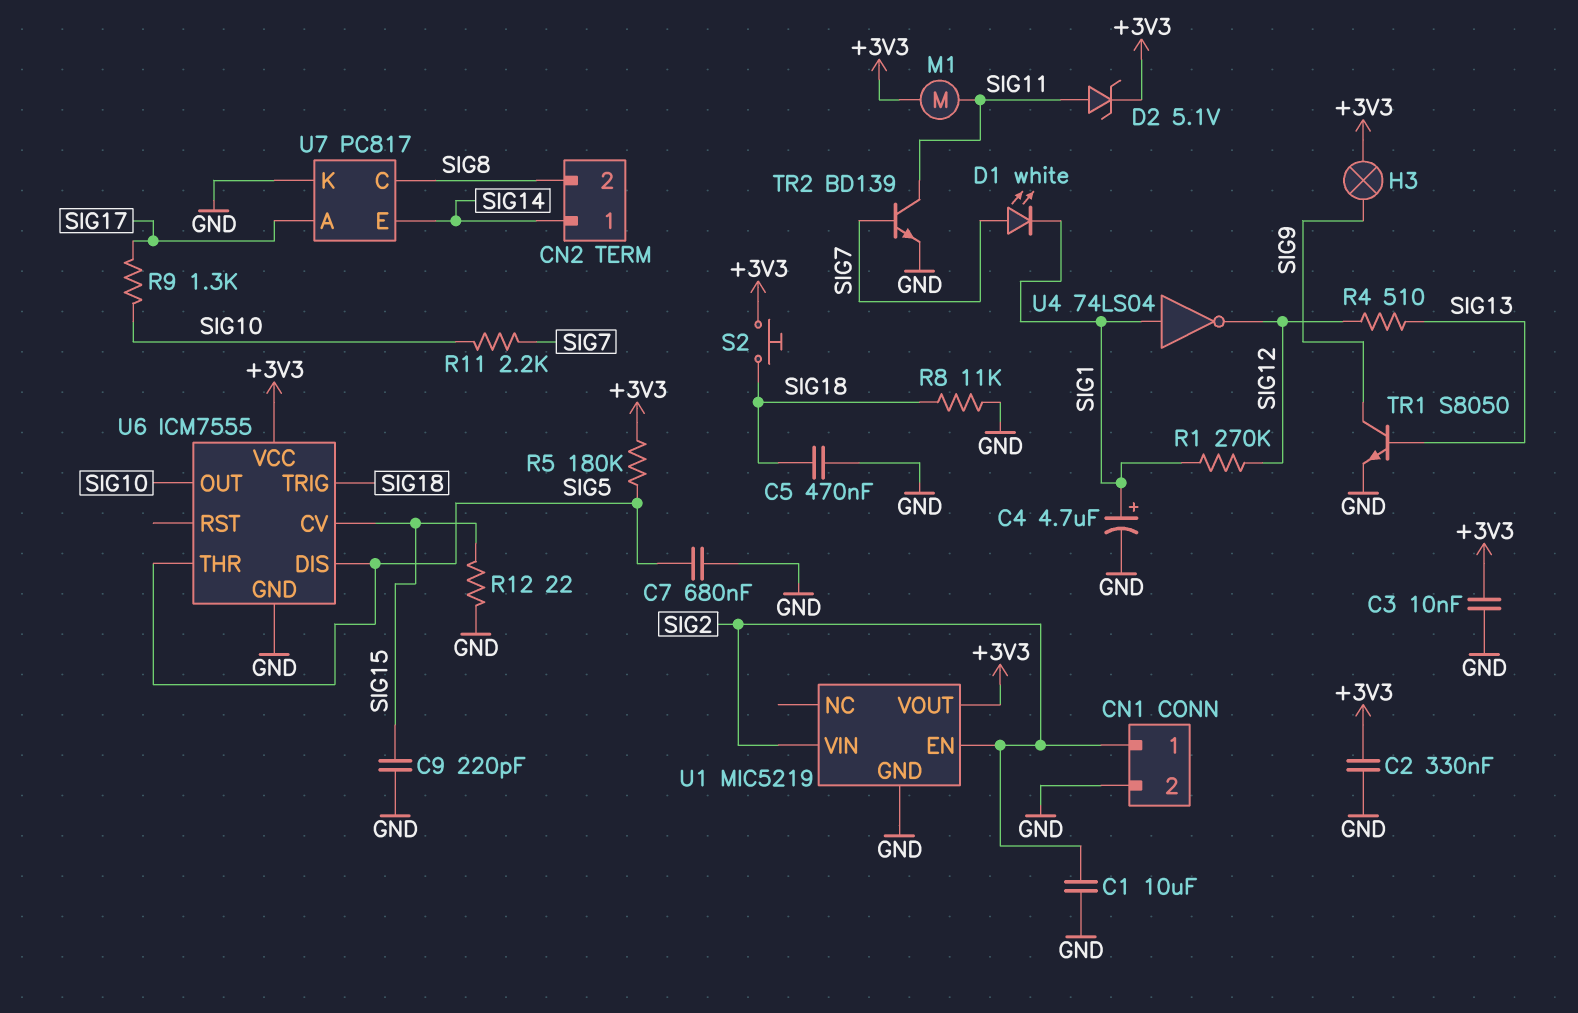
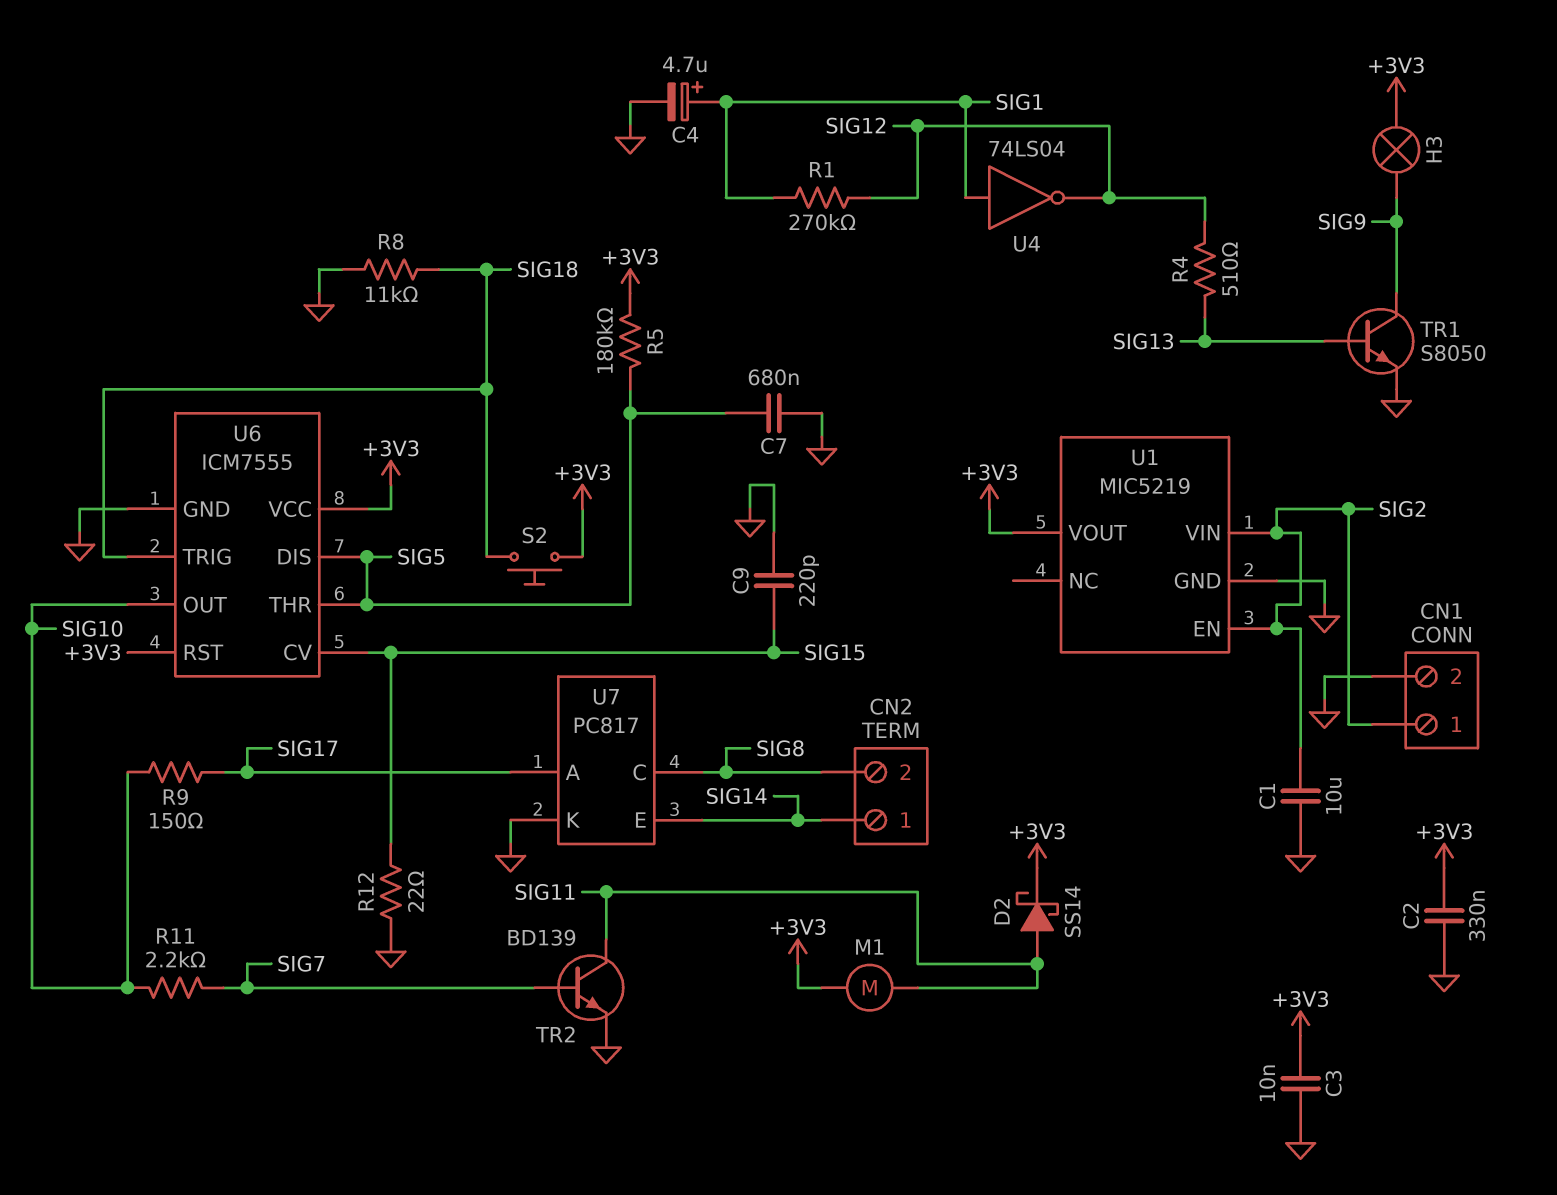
C5: 470nF (GND, SIG18) -> none
D1: LED white (A SIG7, K SIG1) -> none
D2: zener 5.1V (A SIG11, K +3V3) -> schottky SS14 (A SIG11, K +3V3)
R9: 1.3k (SIG10, SIG17) -> 150 (SIG10, SIG17)
U6 pin RST: none -> +3V3

